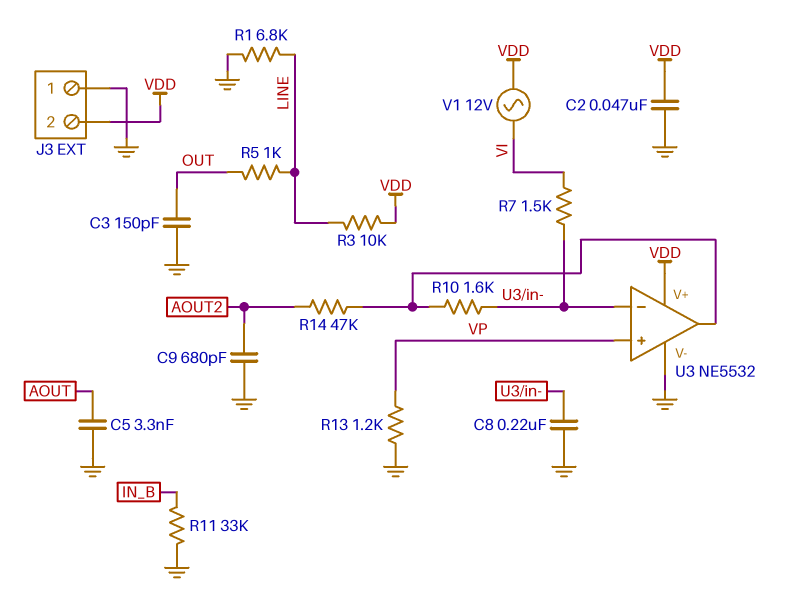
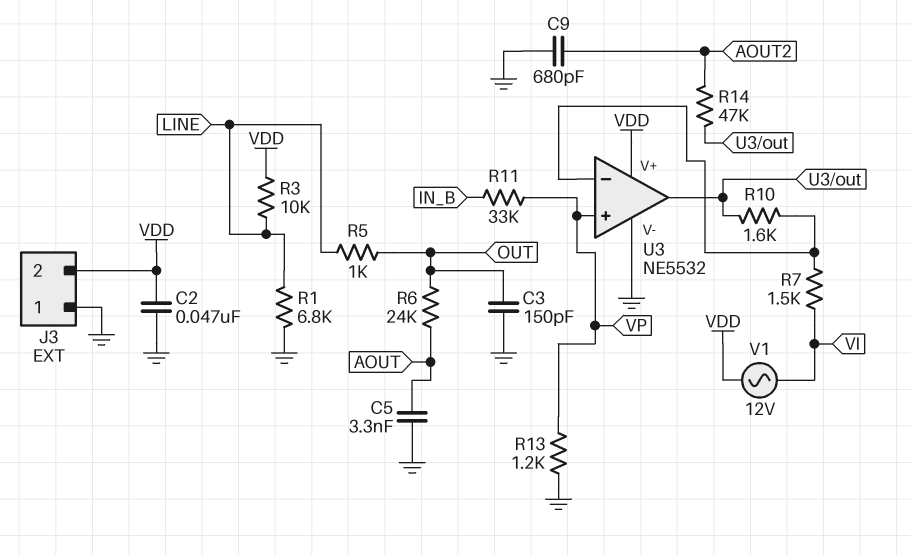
C8: 220nF (GND, U3/in-) -> none
R6: none -> 24k (AOUT, OUT)
R11: 33k (GND, IN_B) -> 33k (IN_B, VP)

